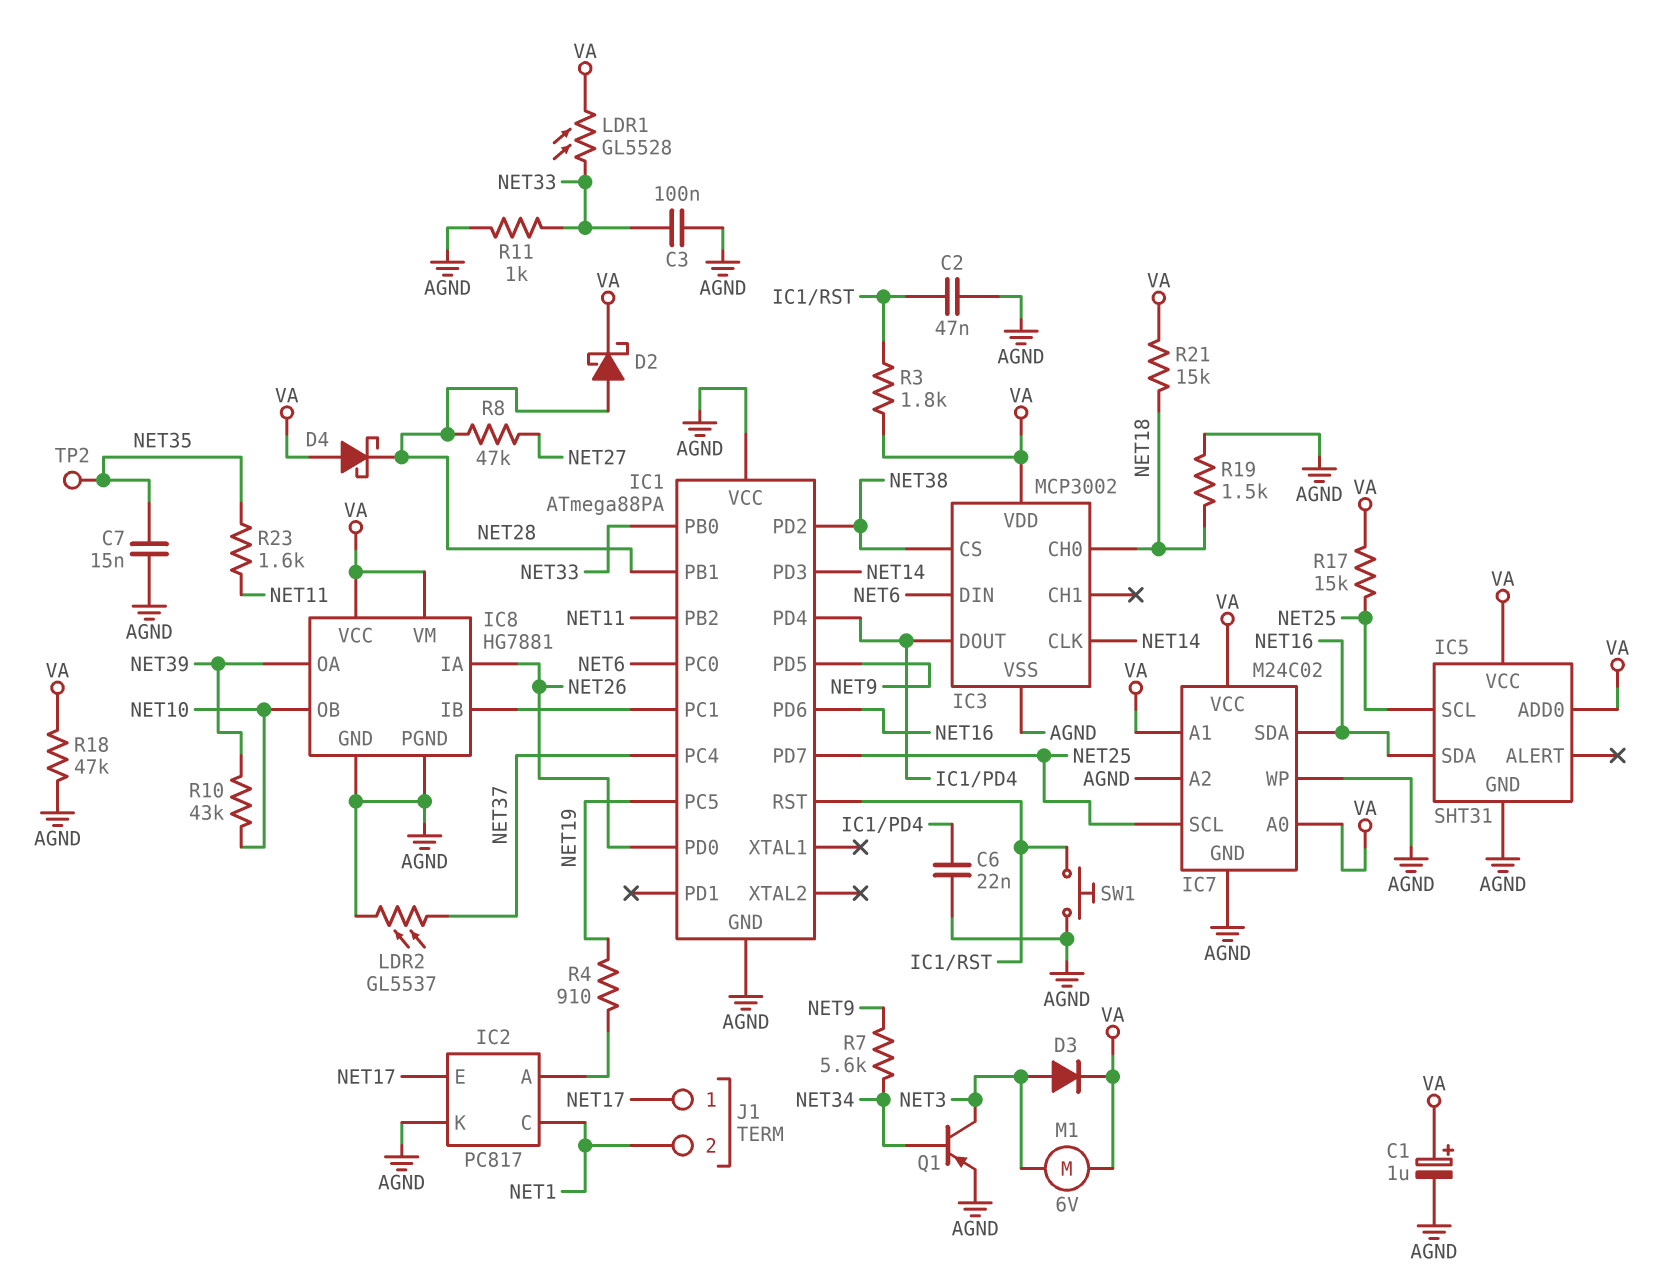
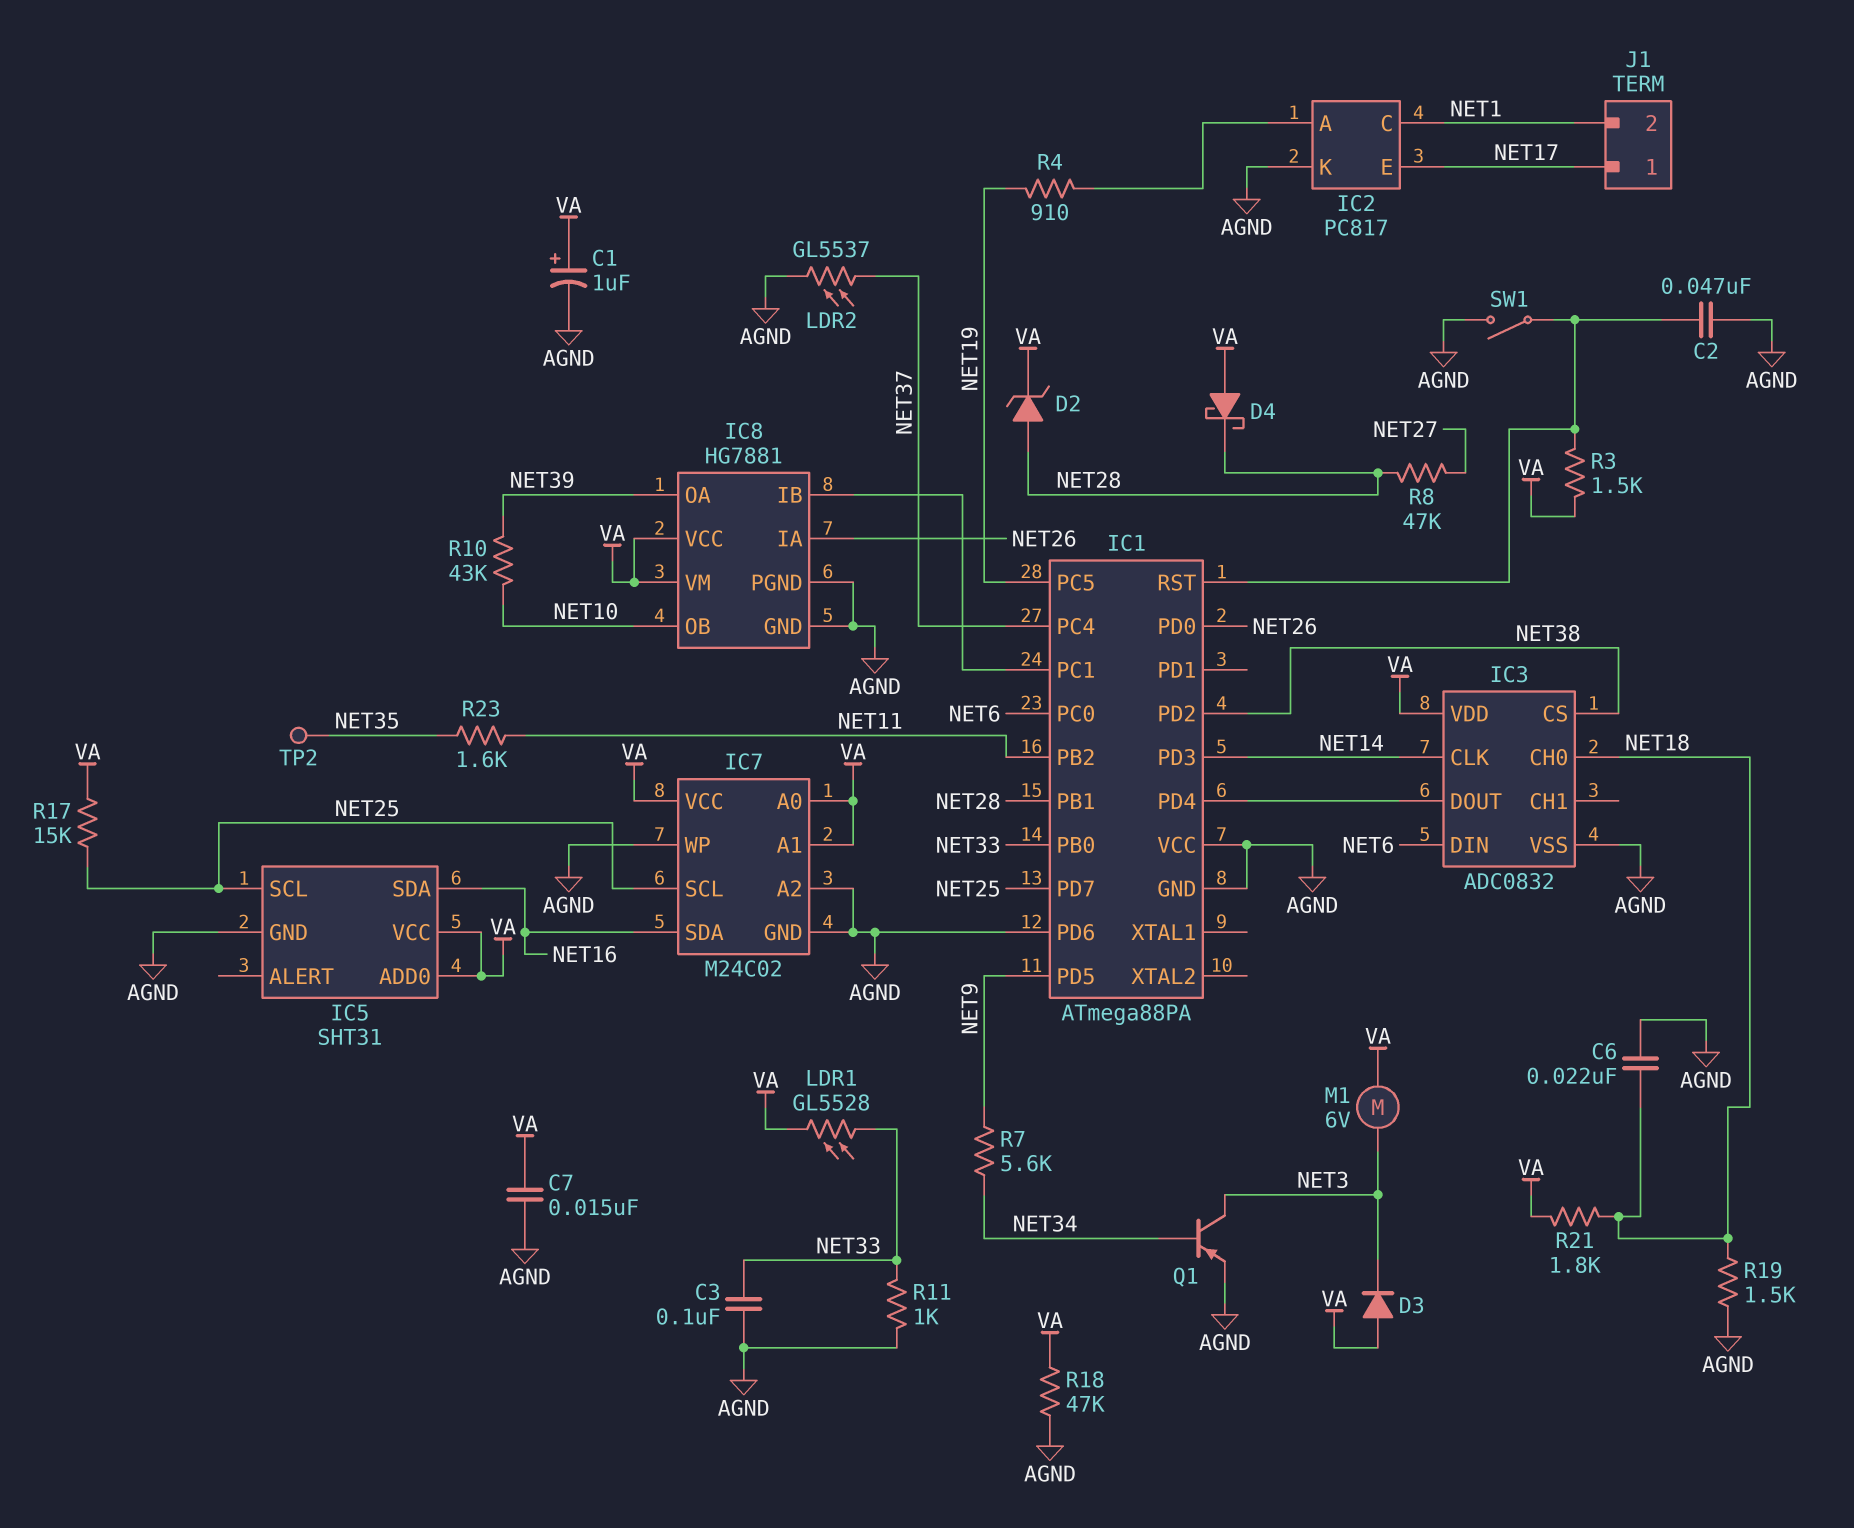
C6: 22nF (AGND, IC1/PD4) -> 22nF (AGND, NET18)
C7: 15nF (AGND, NET35) -> 15nF (AGND, VA)
D2: schottky (A NET28, K VA) -> zener (A NET28, K VA)
D3: diode (A NET3, K VA) -> diode (A VA, K NET3)
IC1 pin PD6: NET16 -> AGND
IC3: MCP3002 -> ADC0832
R3: 1.8k (IC1/RST, VA) -> 1.5k (IC1/RST, VA)
R21: 15k (NET18, VA) -> 1.8k (NET18, VA)
SW1: button (AGND, IC1/RST) -> switch (AGND, IC1/RST)

